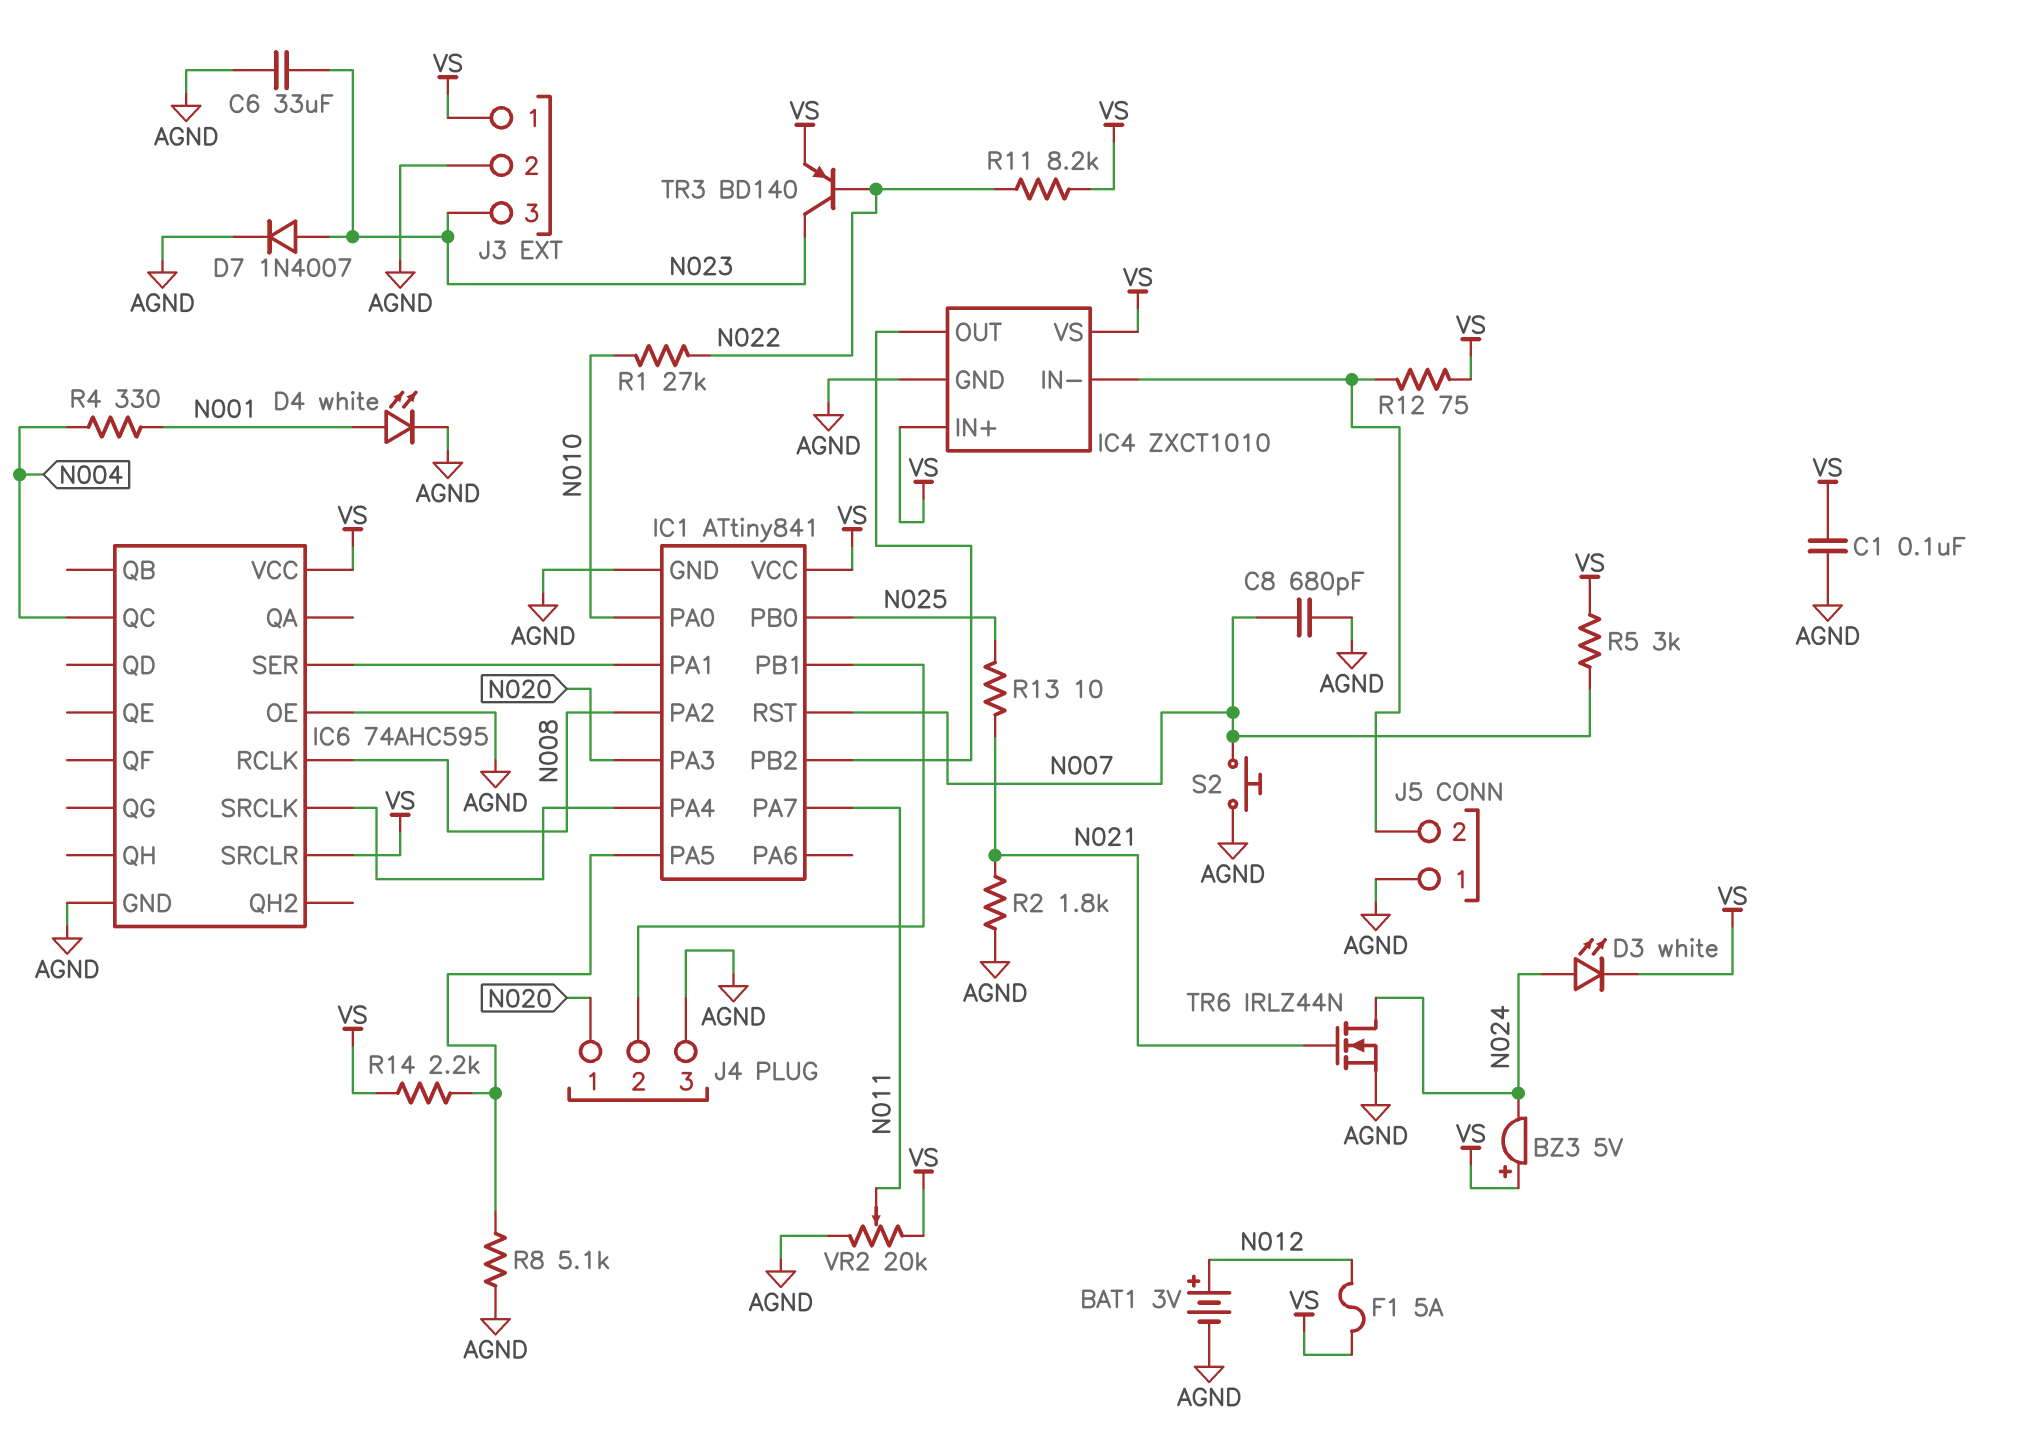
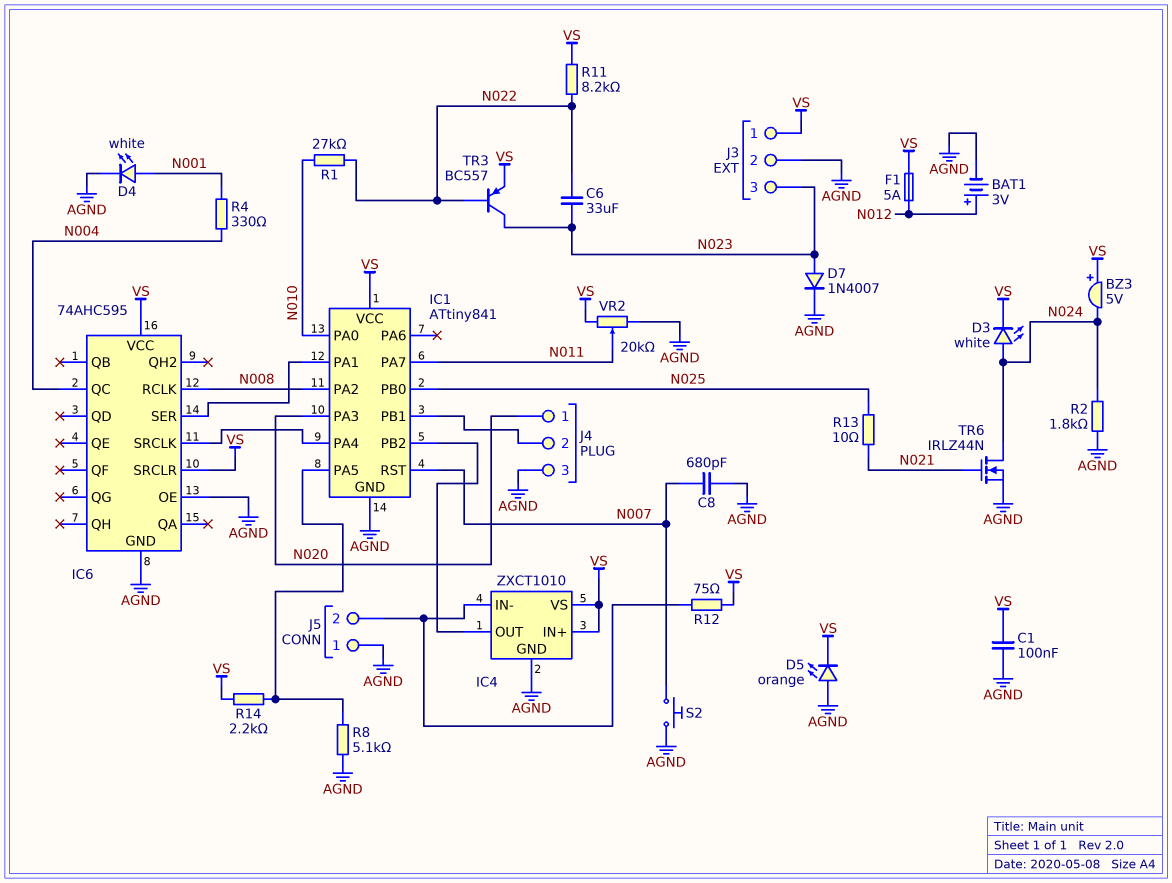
C6: 33uF (AGND, N023) -> 33uF (N022, N023)
D5: none -> LED orange (A AGND, K VS)
R2: 1.8k (AGND, N021) -> 1.8k (AGND, N024)
R5: 3k (N007, VS) -> none
TR3: PNP BD140 (B N022, C N023, E VS) -> PNP BC557 (B N022, C N023, E VS)

